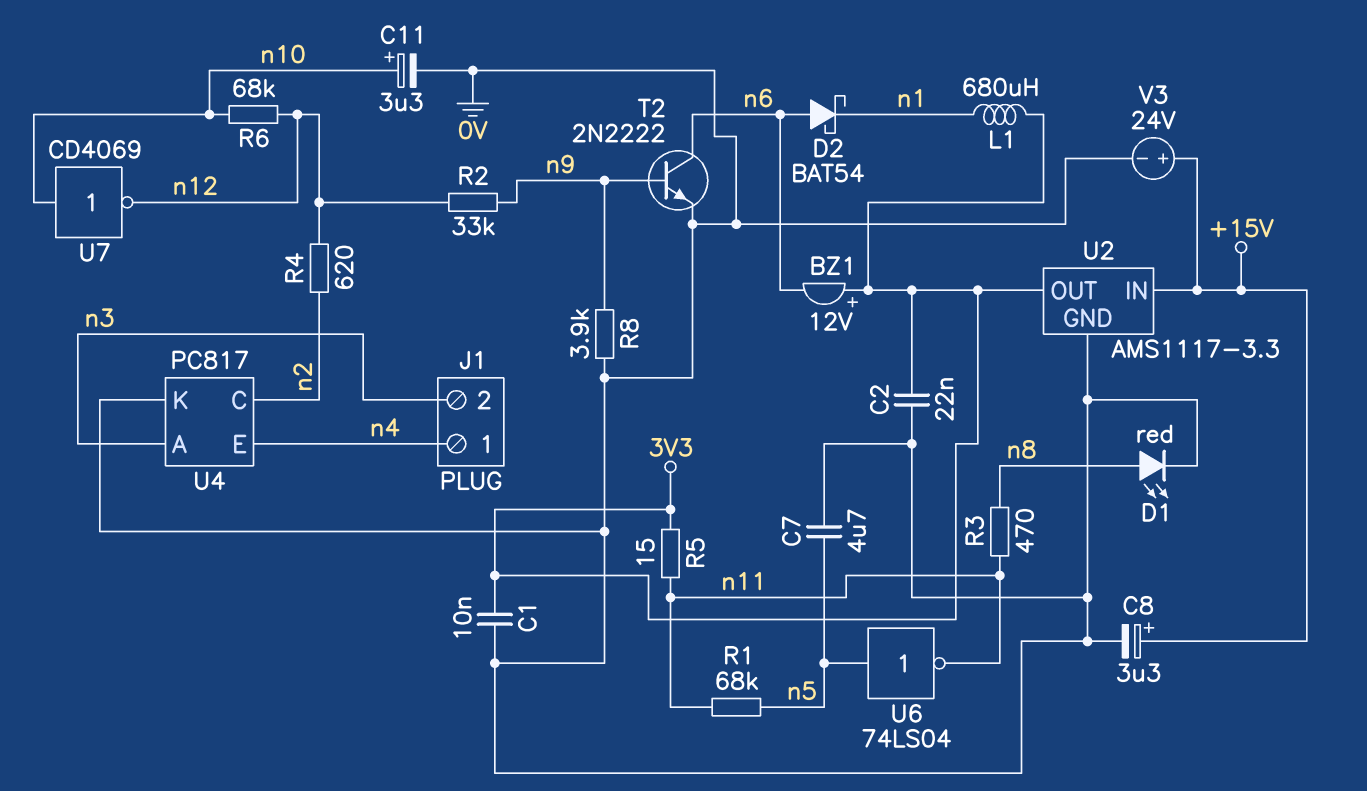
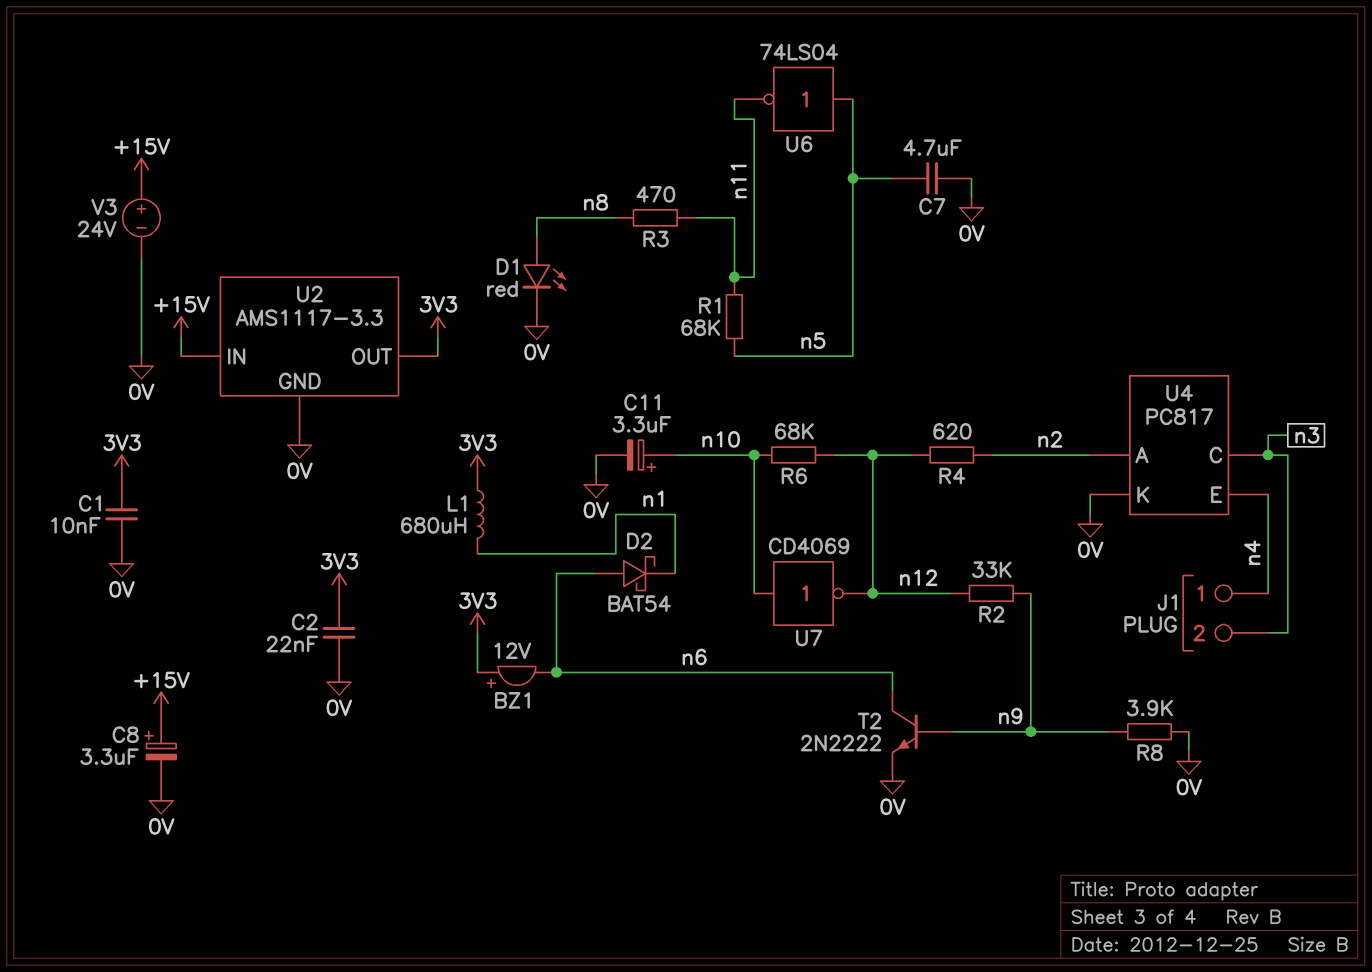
R5: 15 (3V3, n11) -> none
U4 pin A: n3 -> n2
U4 pin C: n2 -> n3

